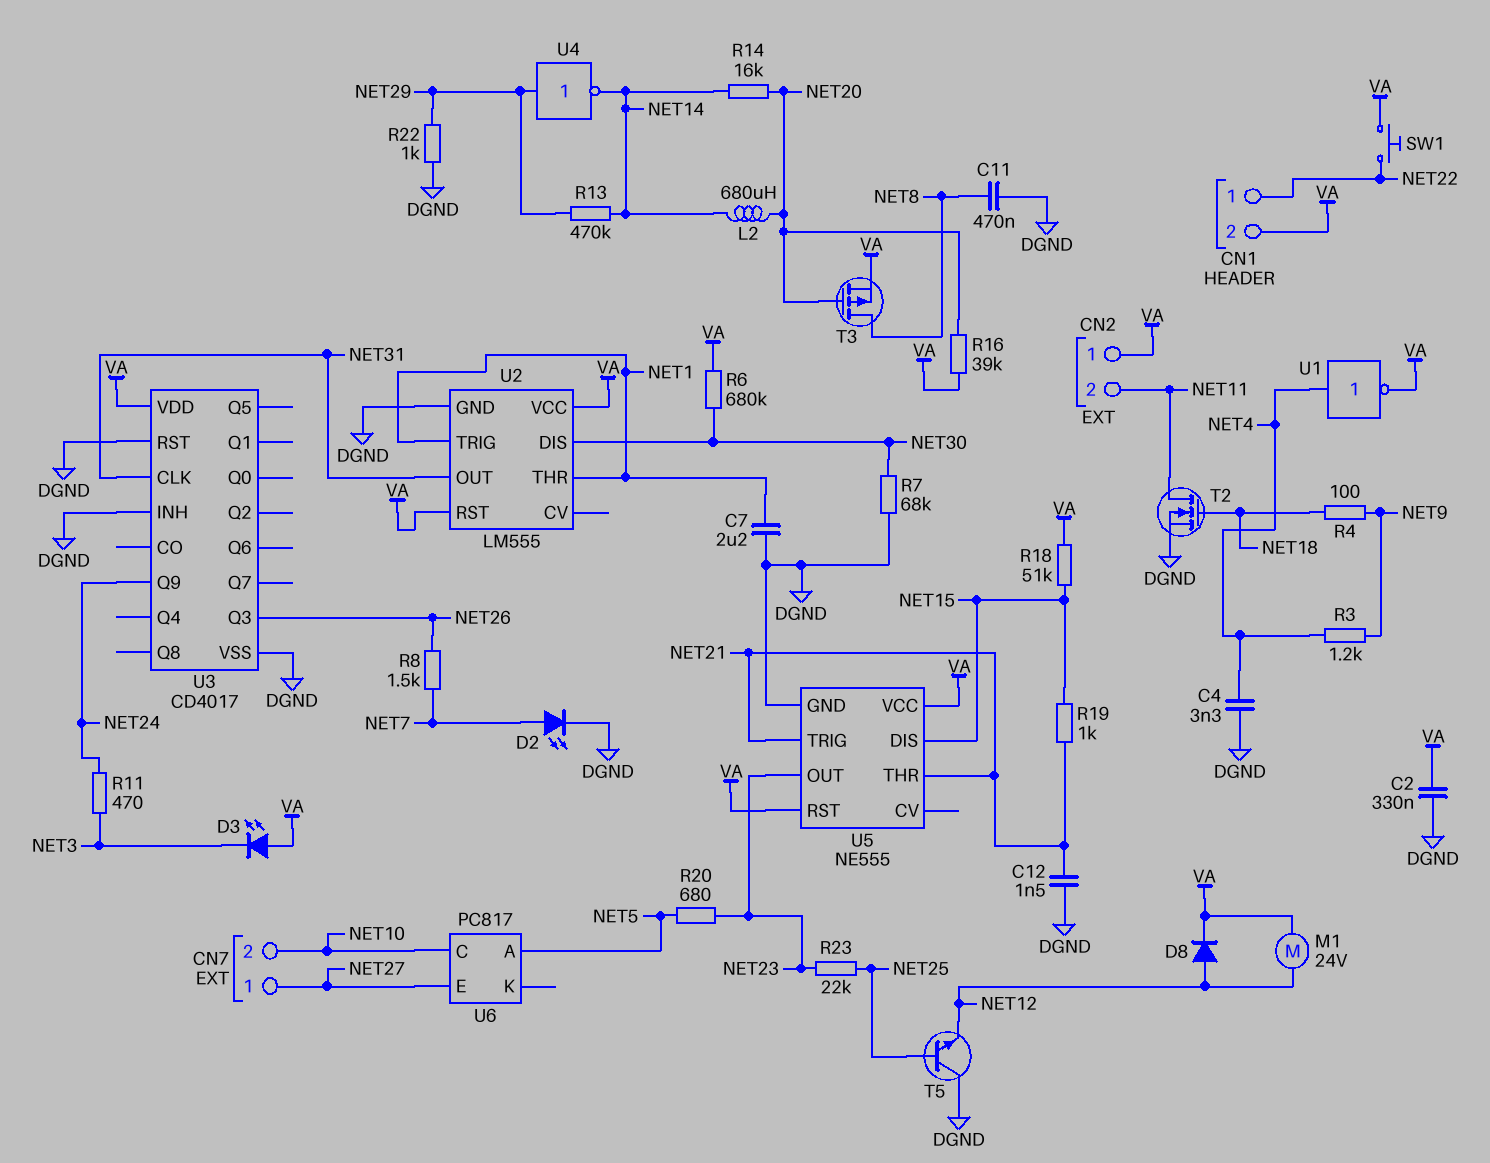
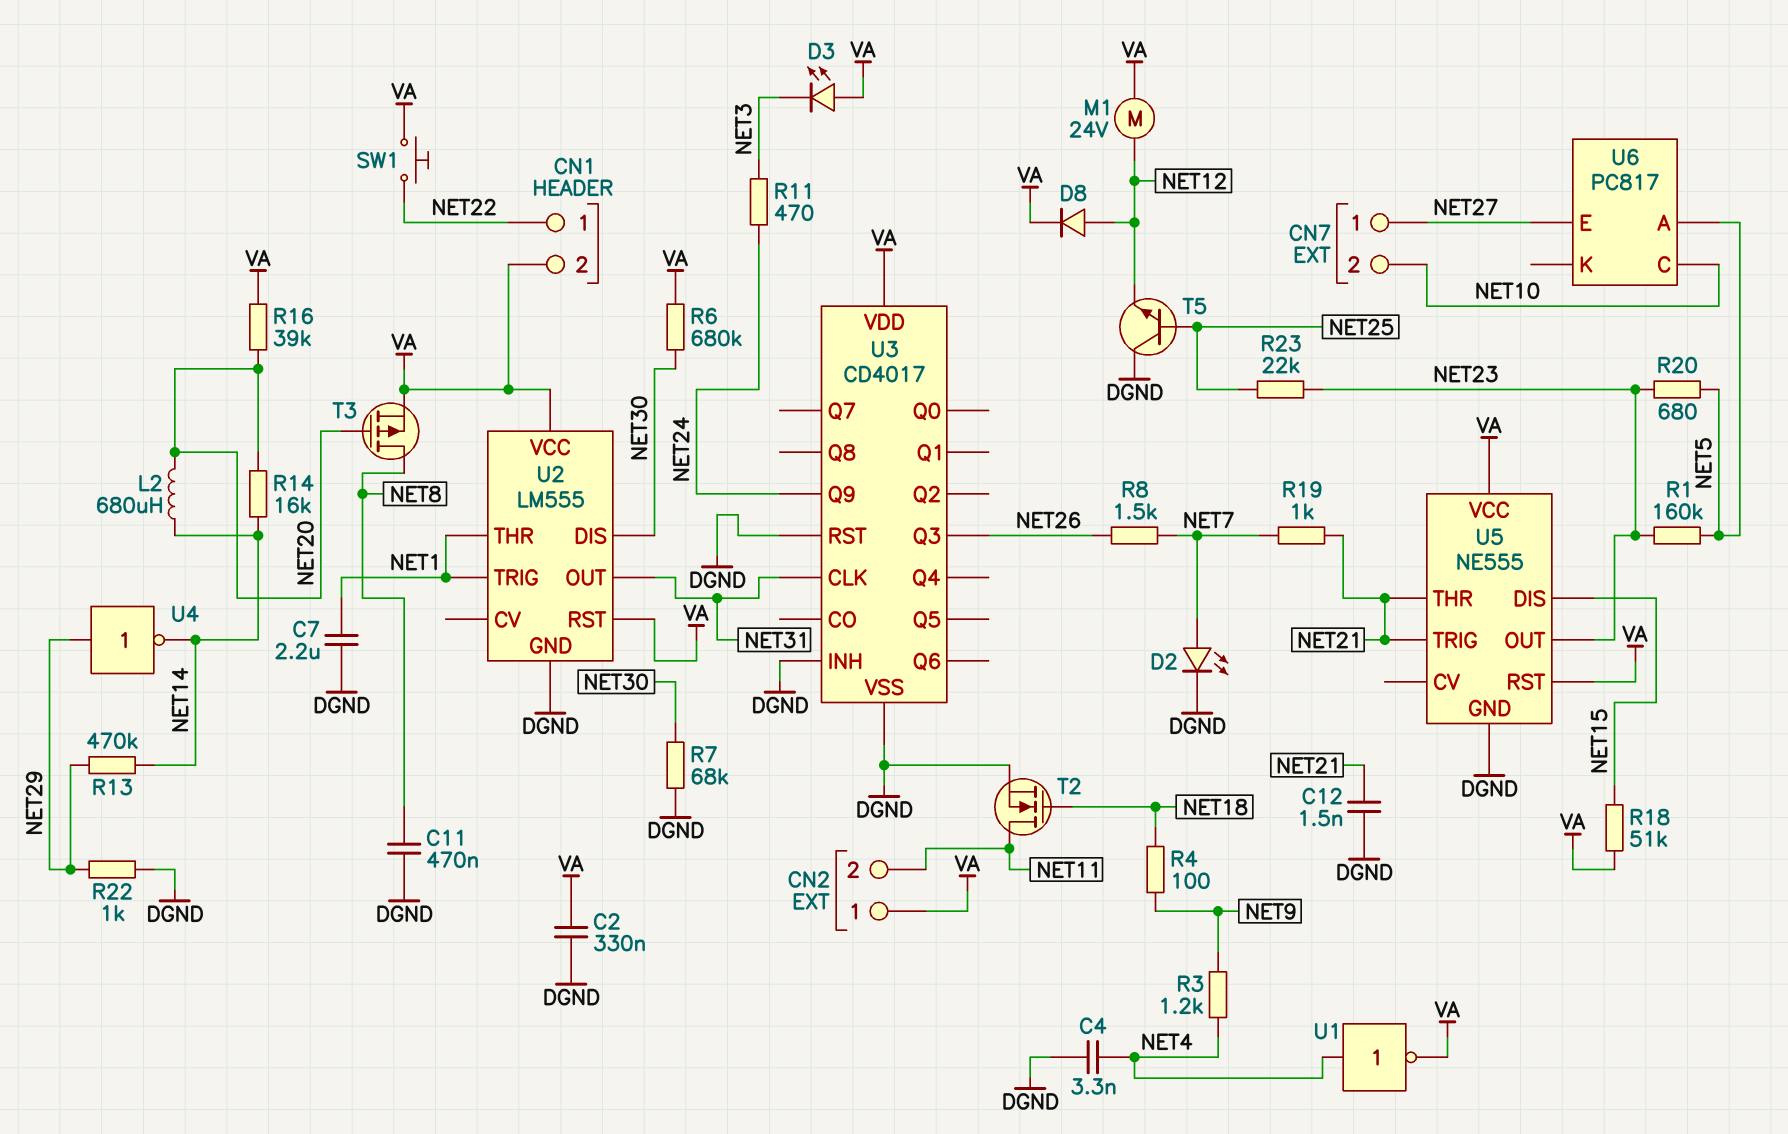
R1: none -> 160k (NET5, NET23)
R19: 1k (NET15, NET21) -> 1k (NET7, NET21)

